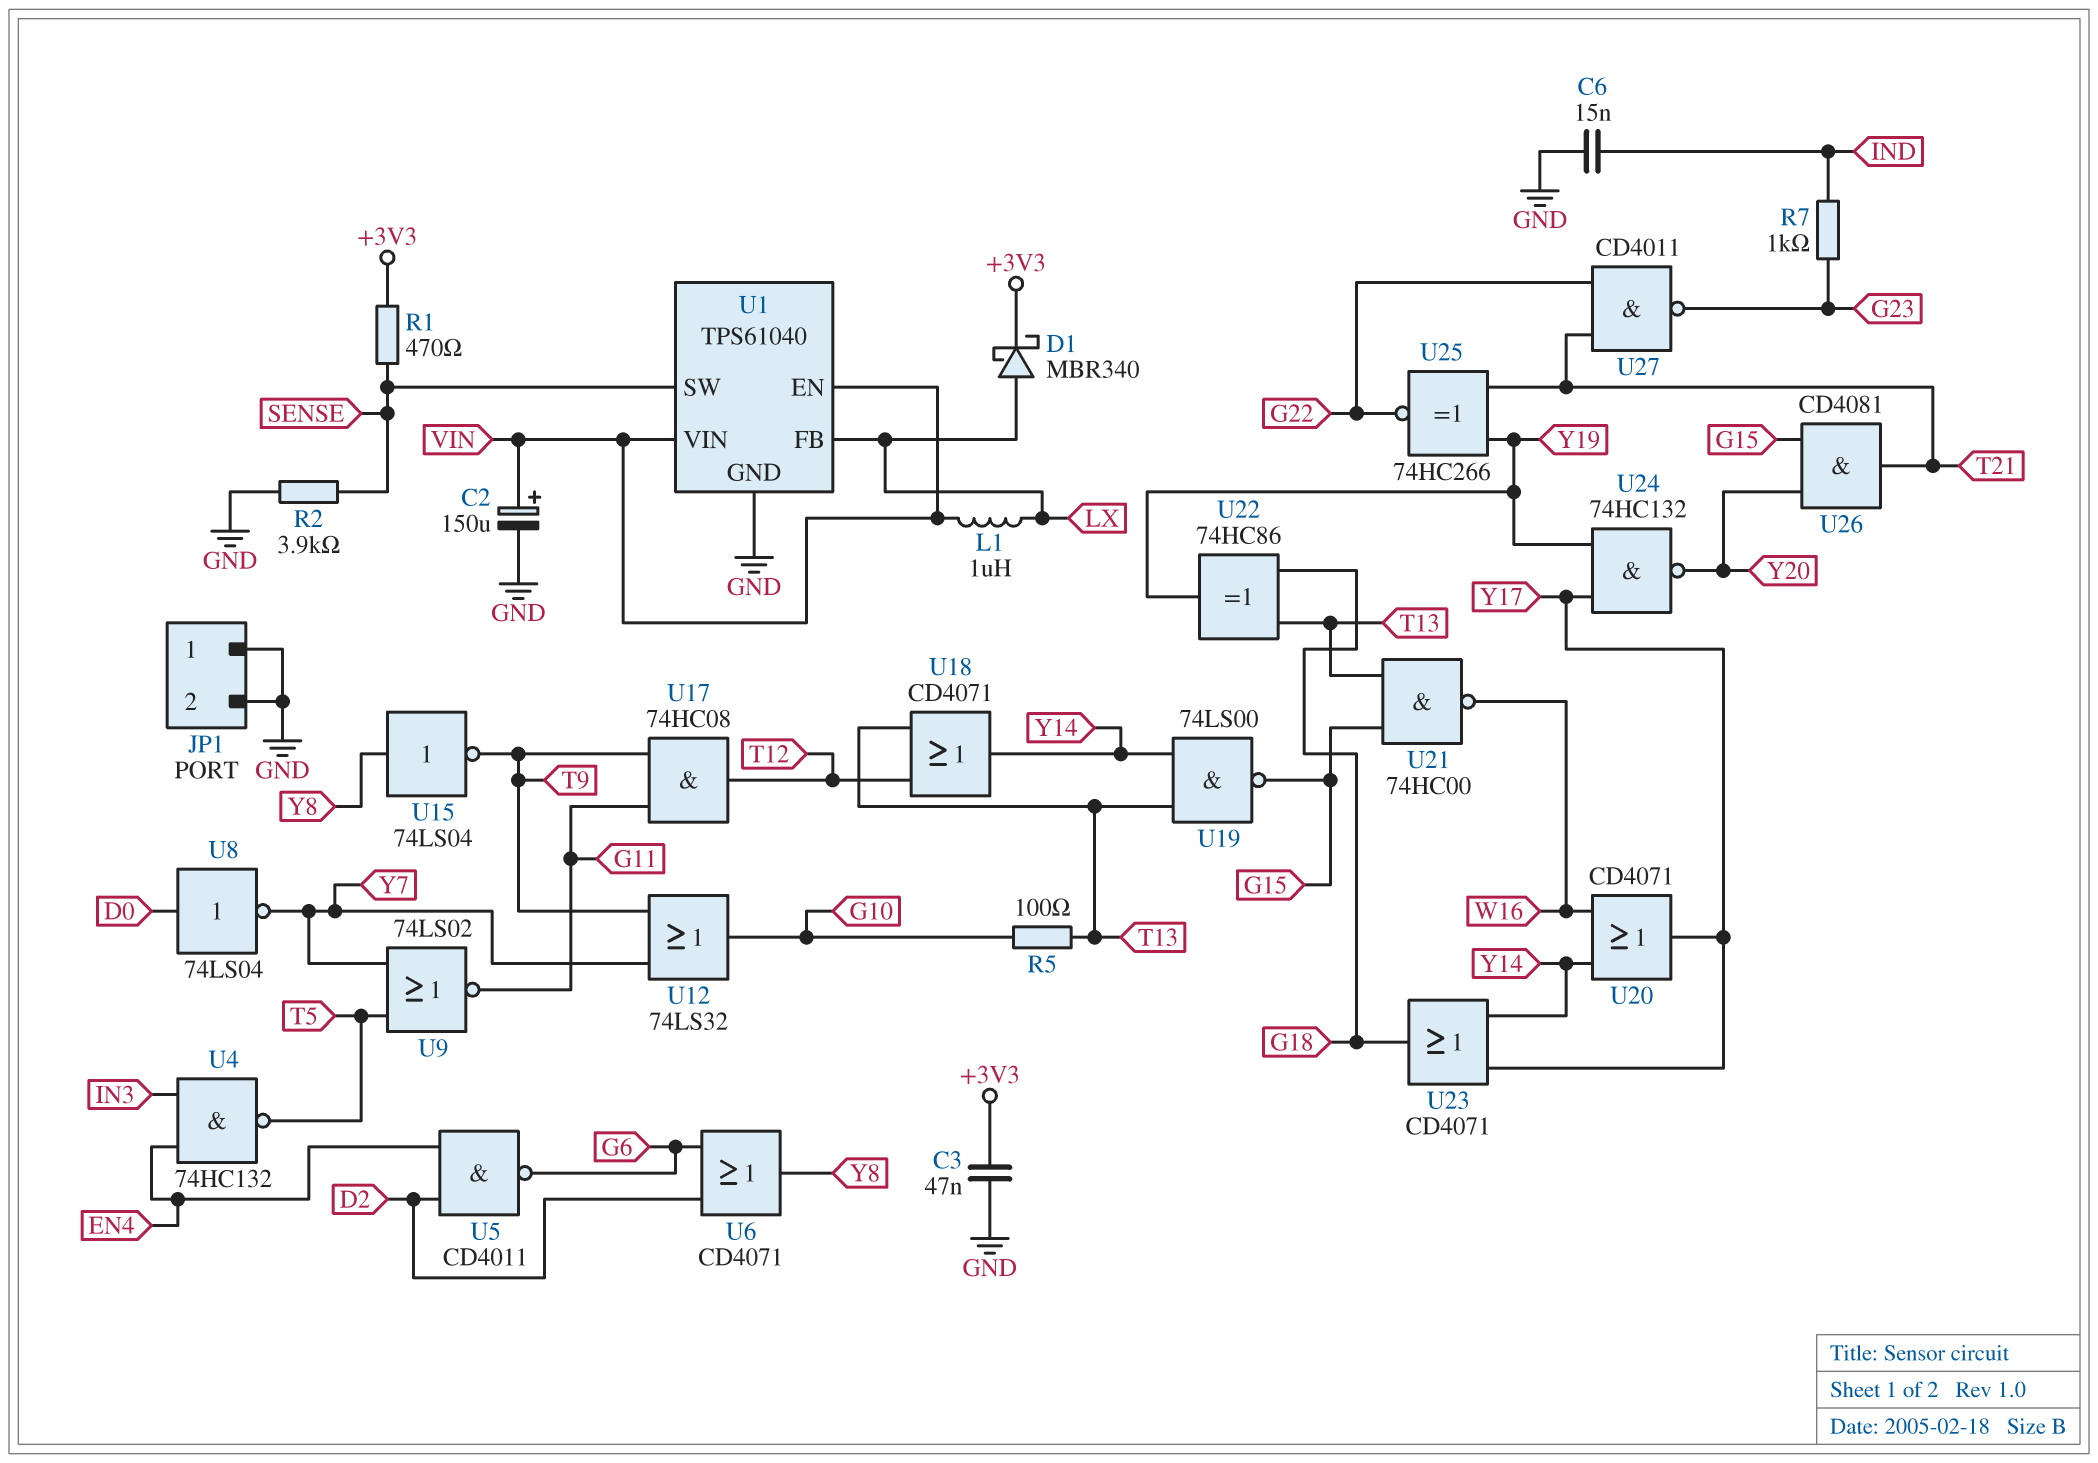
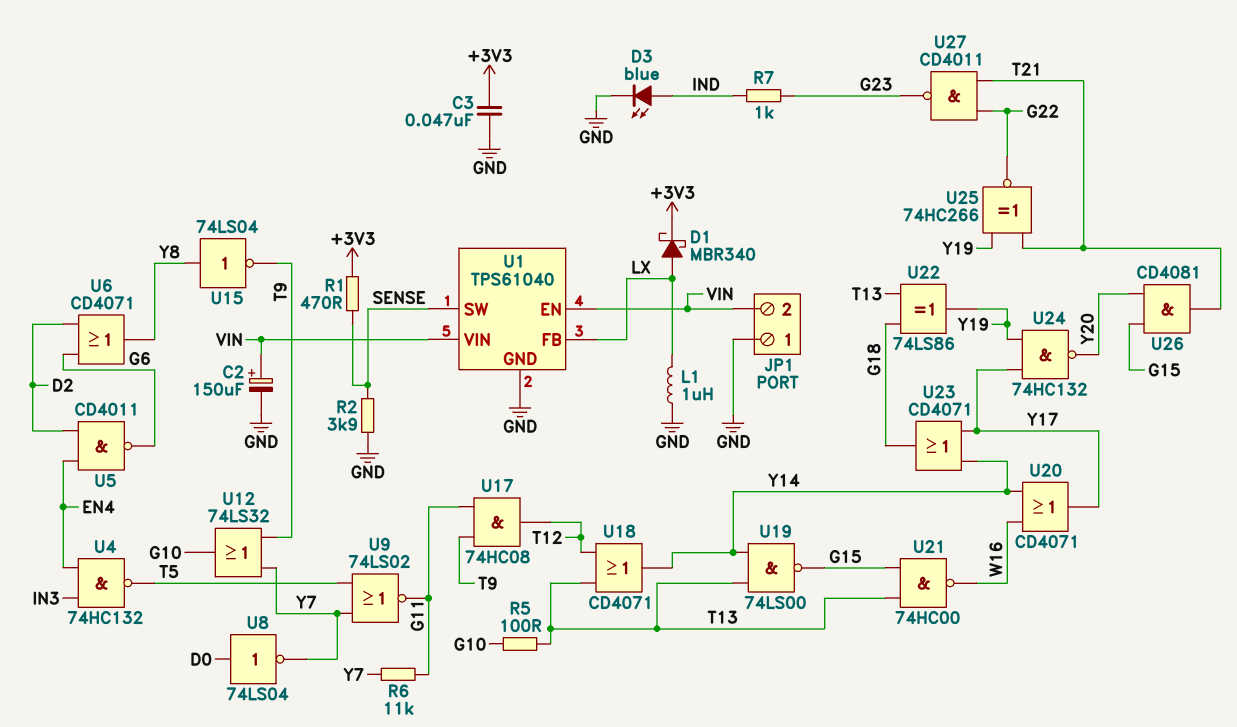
C6: 15nF (GND, IND) -> none
D3: none -> LED blue (A IND, K GND)
JP1 pin 2: GND -> VIN
L1: 1uH (LX, VIN) -> 1uH (GND, LX)
R6: none -> 11k (G11, Y7)
U22: XOR 74HC86 (in G18, in T13, out Y19) -> XOR 74LS86 (in G18, in T13, out Y19)

